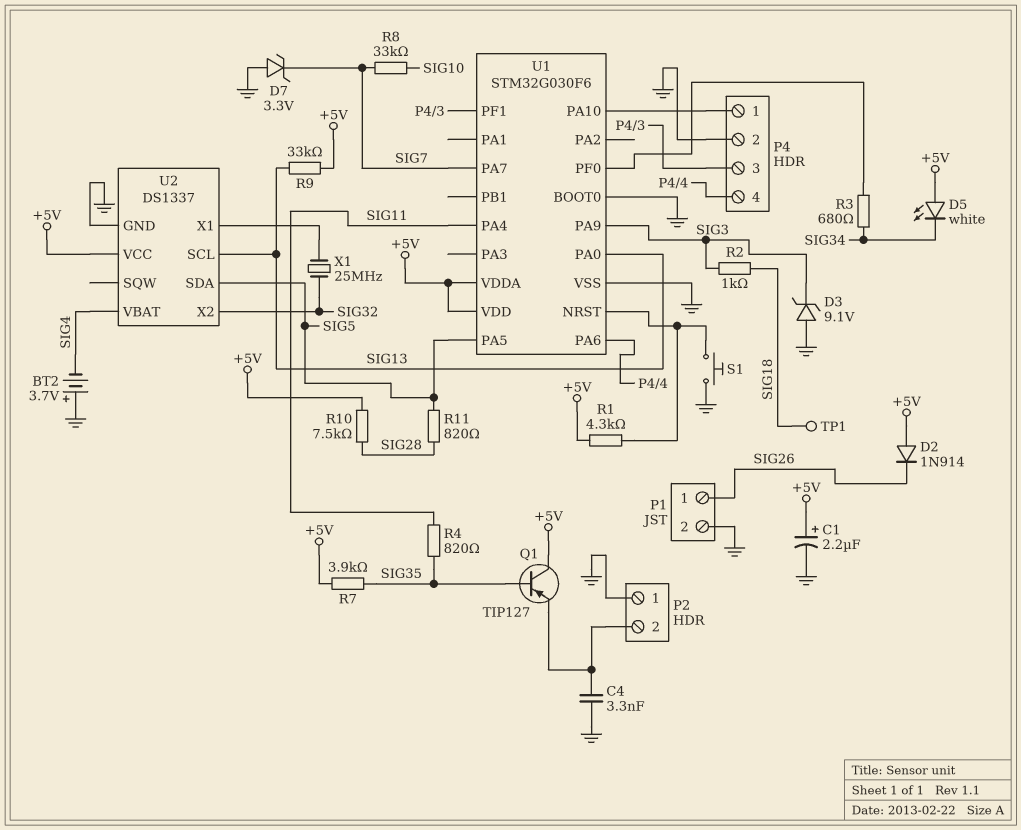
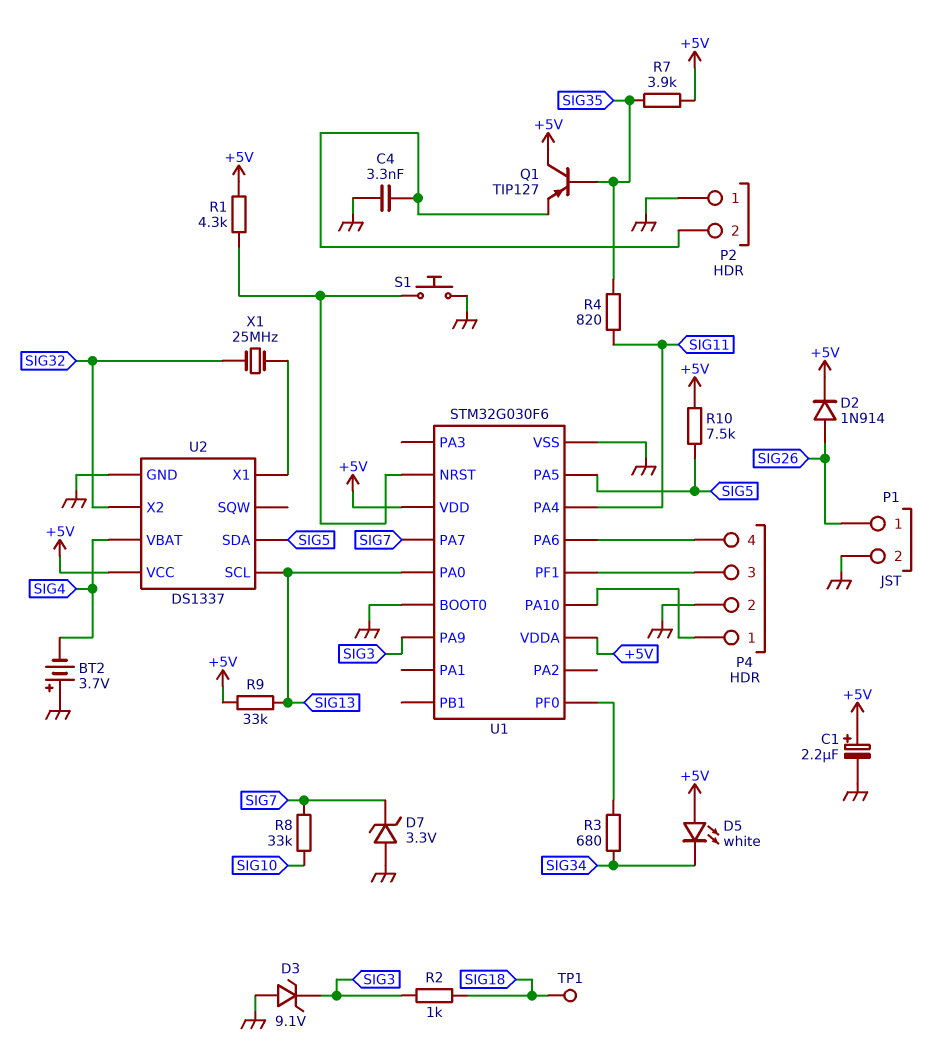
D2: diode 1N914 (A +5V, K SIG26) -> diode 1N914 (A SIG26, K +5V)
R10: 7.5k (+5V, SIG28) -> 7.5k (+5V, SIG5)
R11: 820 (SIG5, SIG28) -> none

